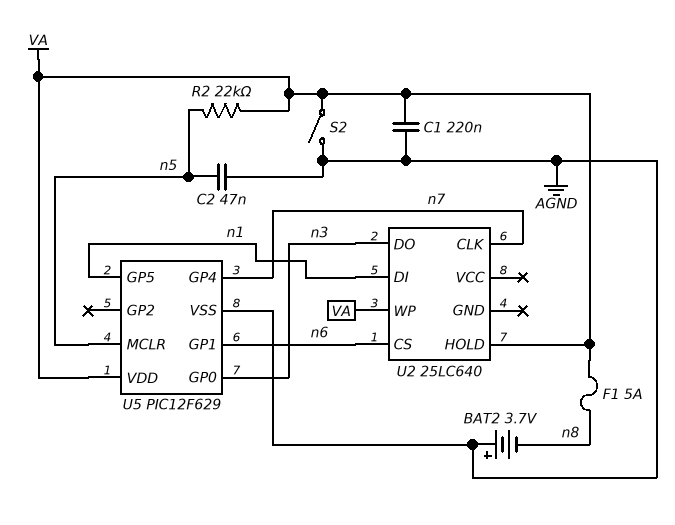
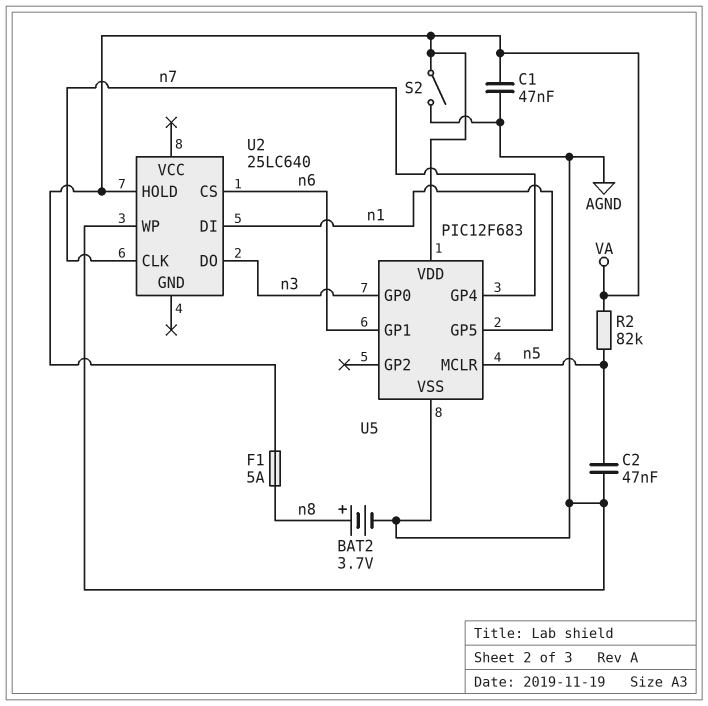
BAT2: 3.7V (plus AGND, minus n8) -> 3.7V (plus n8, minus AGND)
C1: 220nF (AGND, VA) -> 47nF (AGND, VA)
R2: 22k (VA, n5) -> 82k (VA, n5)
U2 pin WP: VA -> AGND
U5: PIC12F629 -> PIC12F683

